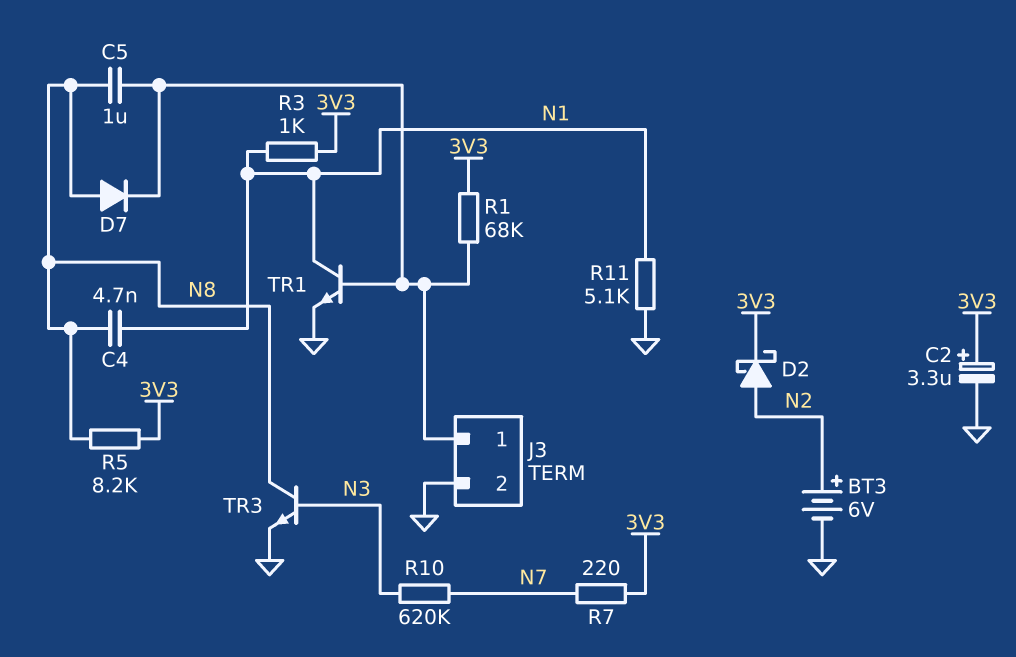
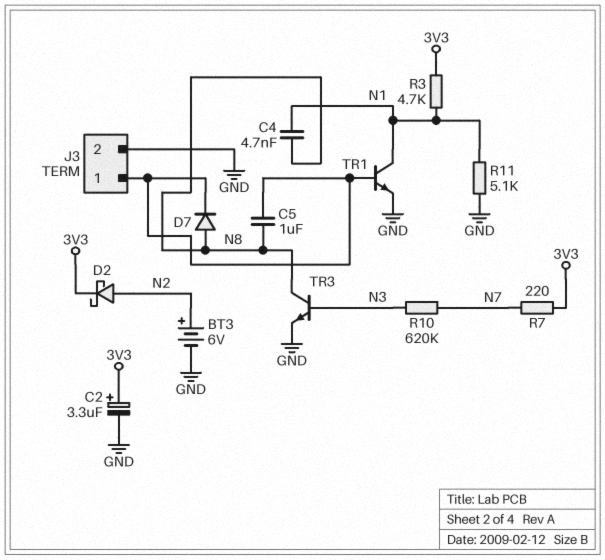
R1: 68k (3V3, J3/1) -> none
R3: 1k (3V3, N1) -> 4.7k (3V3, N1)
R5: 8.2k (3V3, N8) -> none

